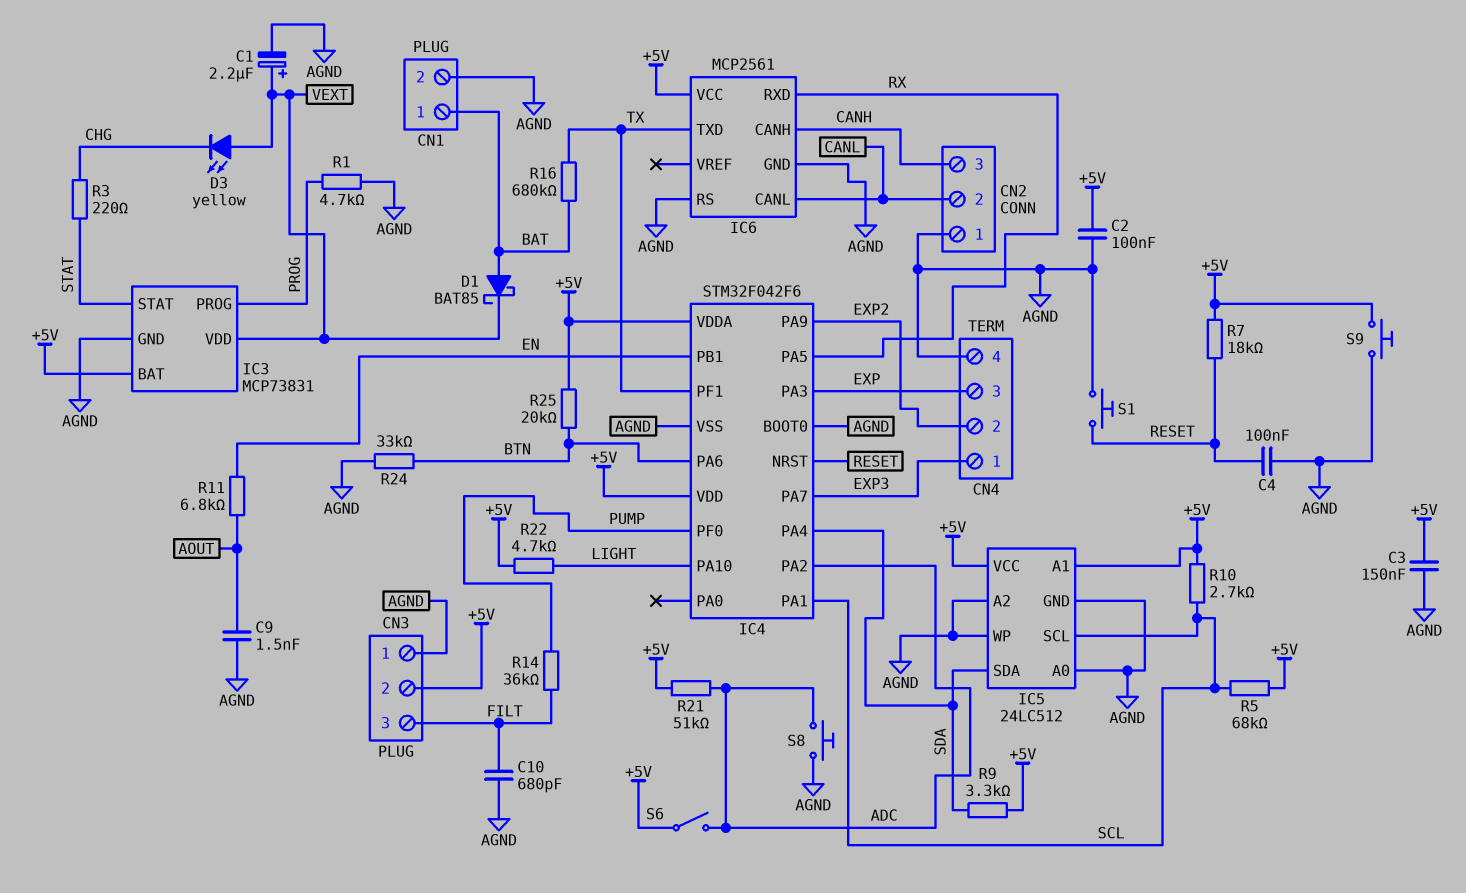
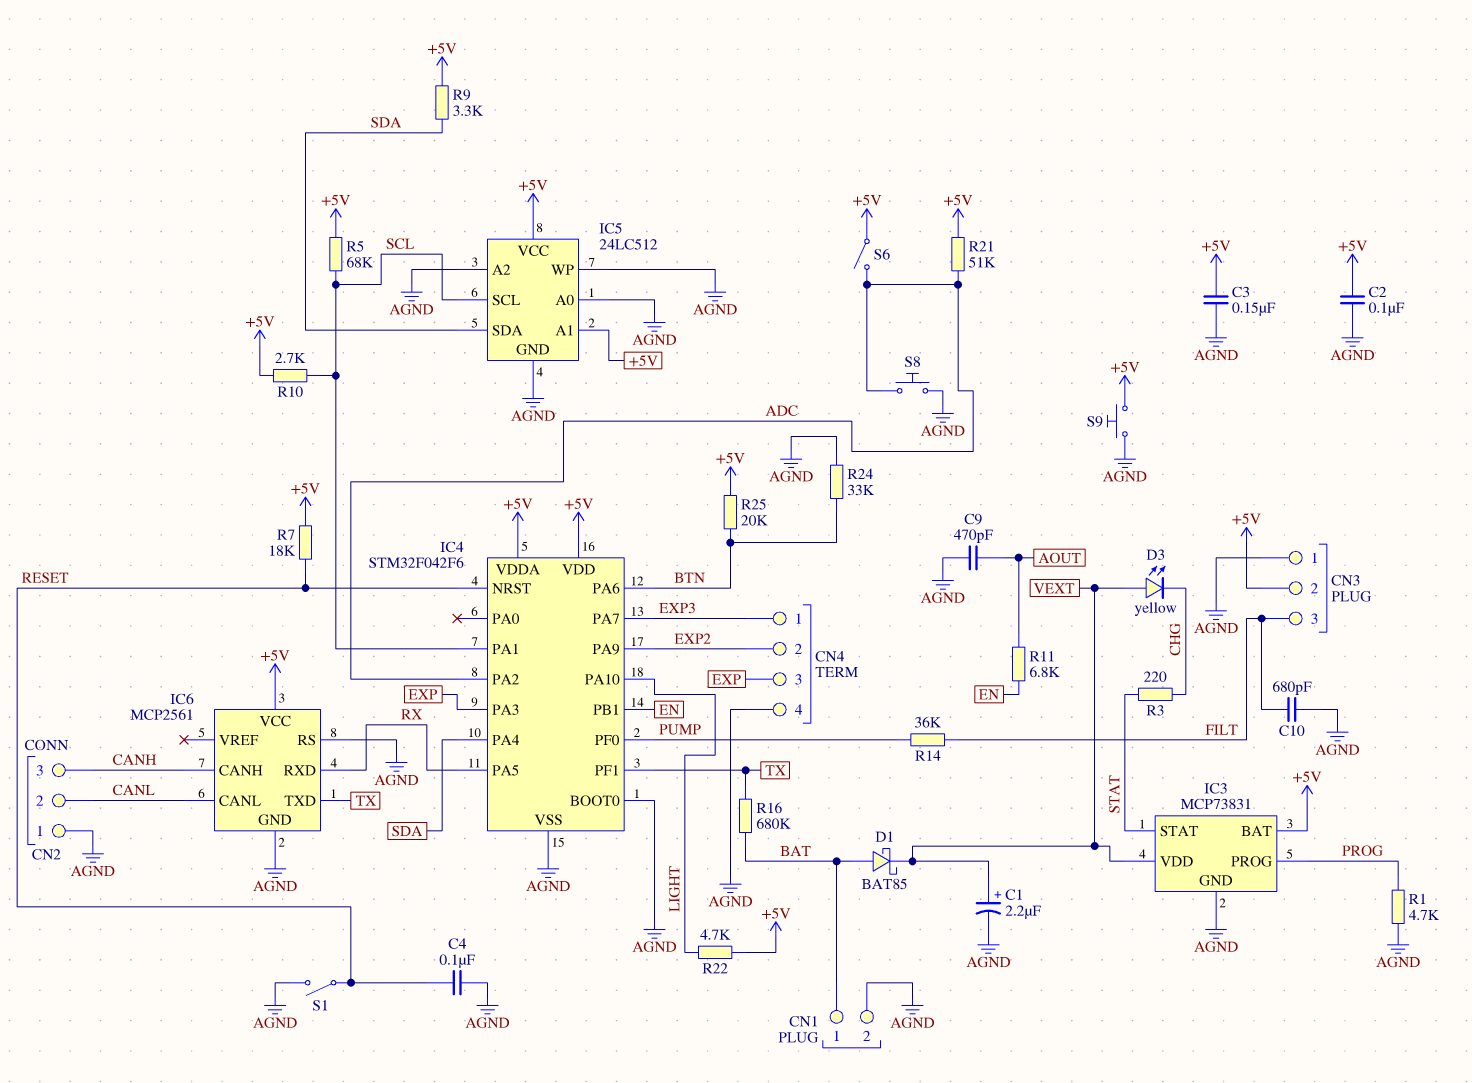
C9: 1.5nF (AGND, AOUT) -> 470pF (AGND, AOUT)
S1: button (AGND, RESET) -> switch (AGND, RESET)

